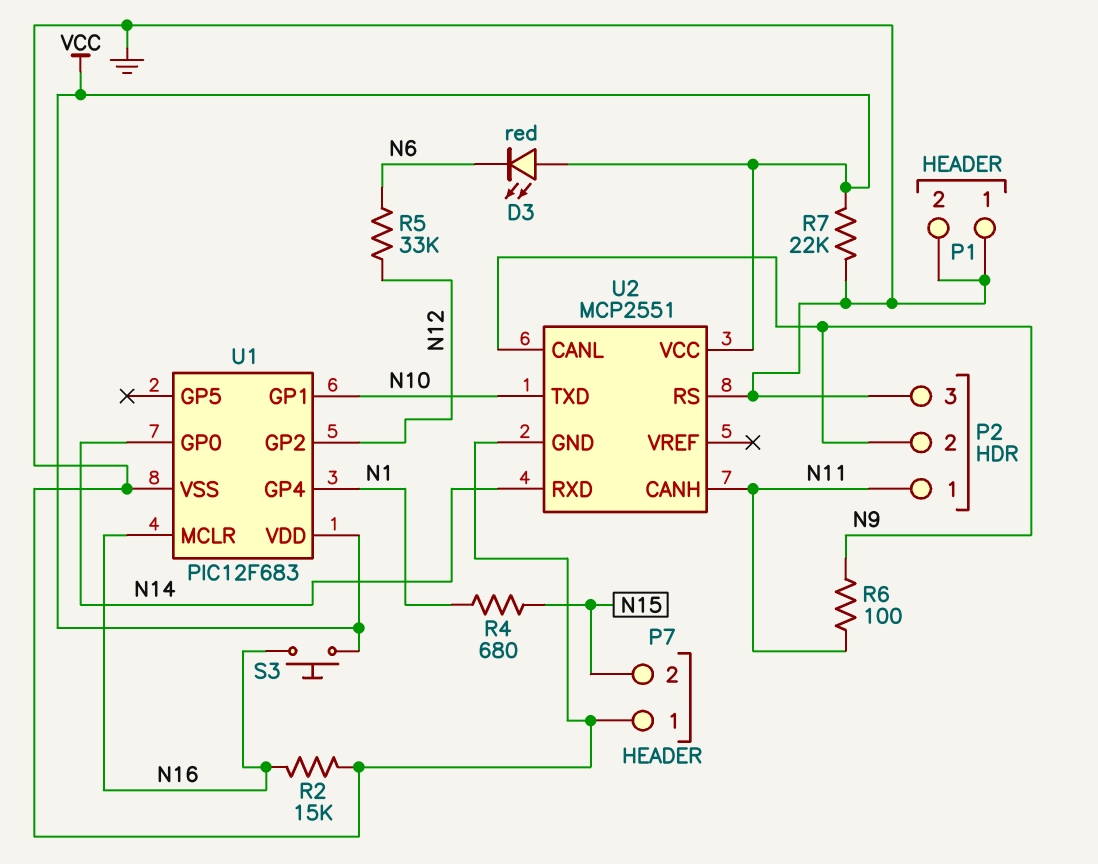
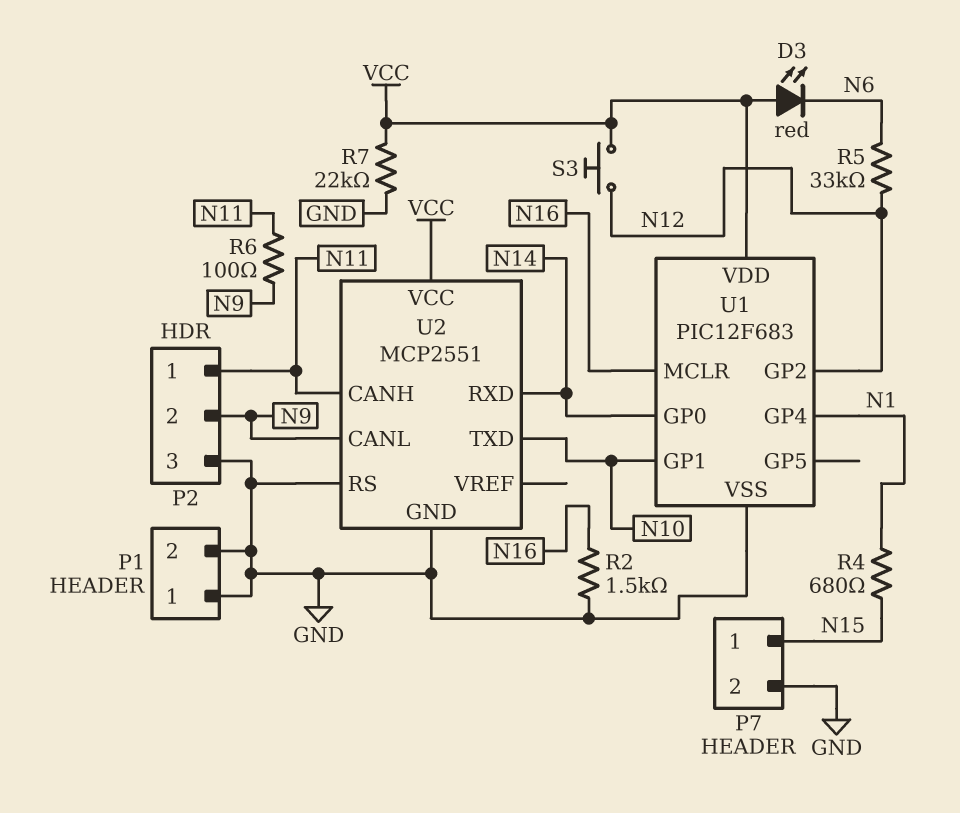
P7 pin 1: GND -> N15
P7 pin 2: N15 -> GND
R2: 15k (GND, N16) -> 1.5k (GND, N16)
S3: button (N16, VCC) -> button (N12, VCC)

